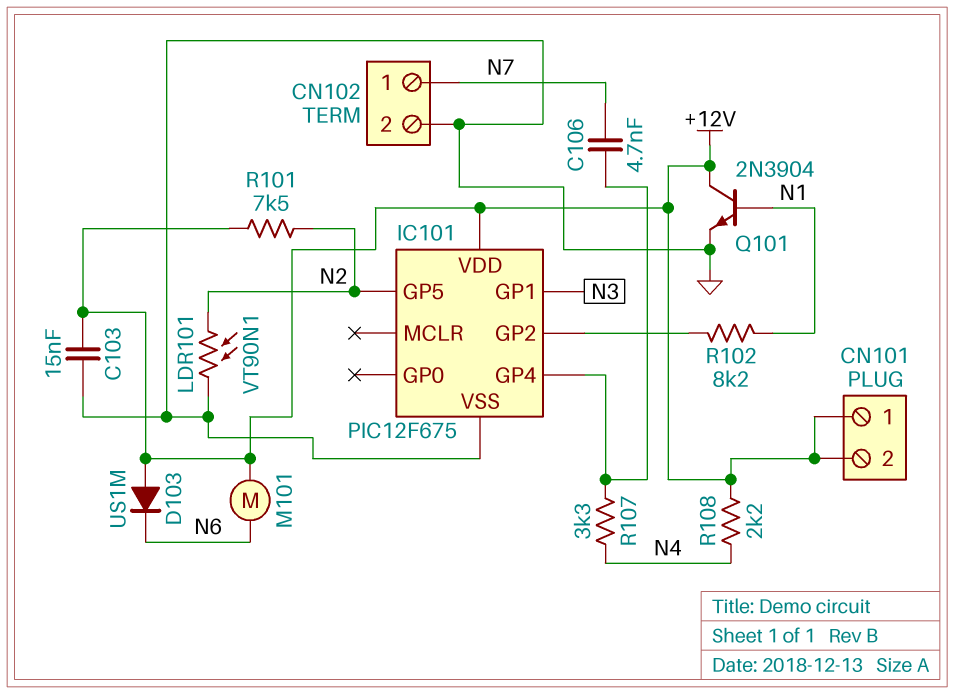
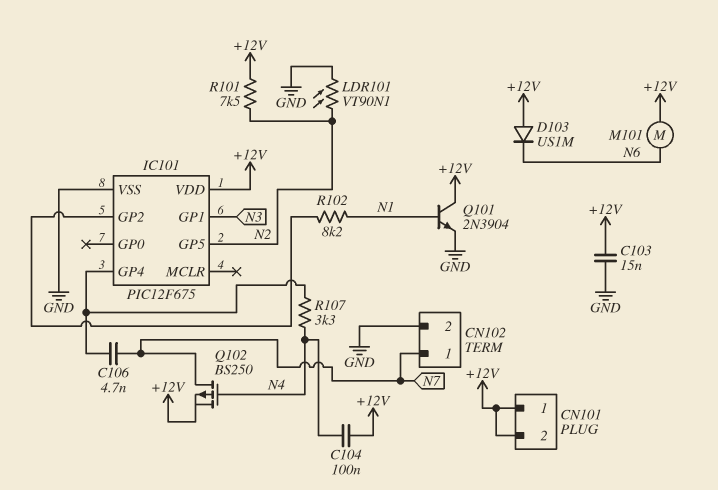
C104: none -> 100nF (+12V, N4)
Q102: none -> PMOS BS250 (G N4, D N7, S +12V)
R108: 2.2k (+12V, N4) -> none

